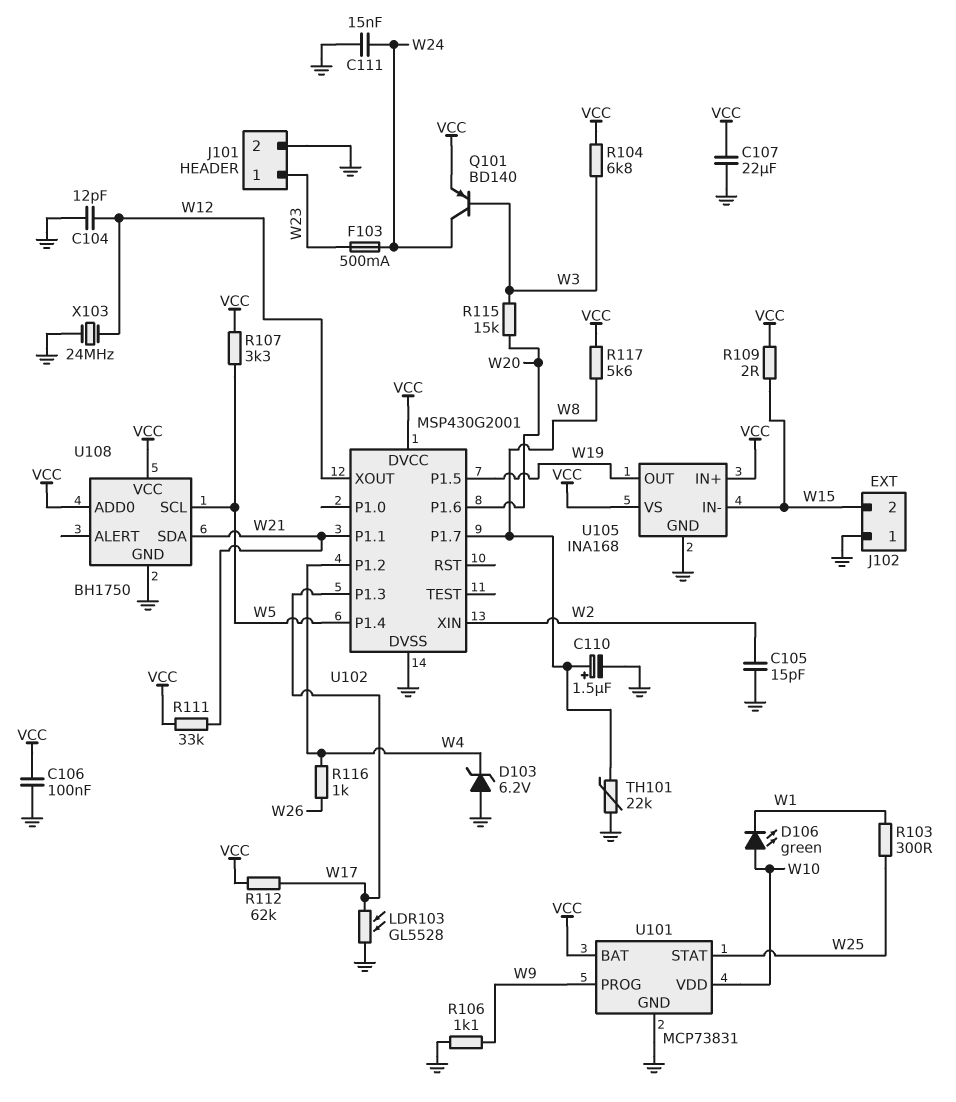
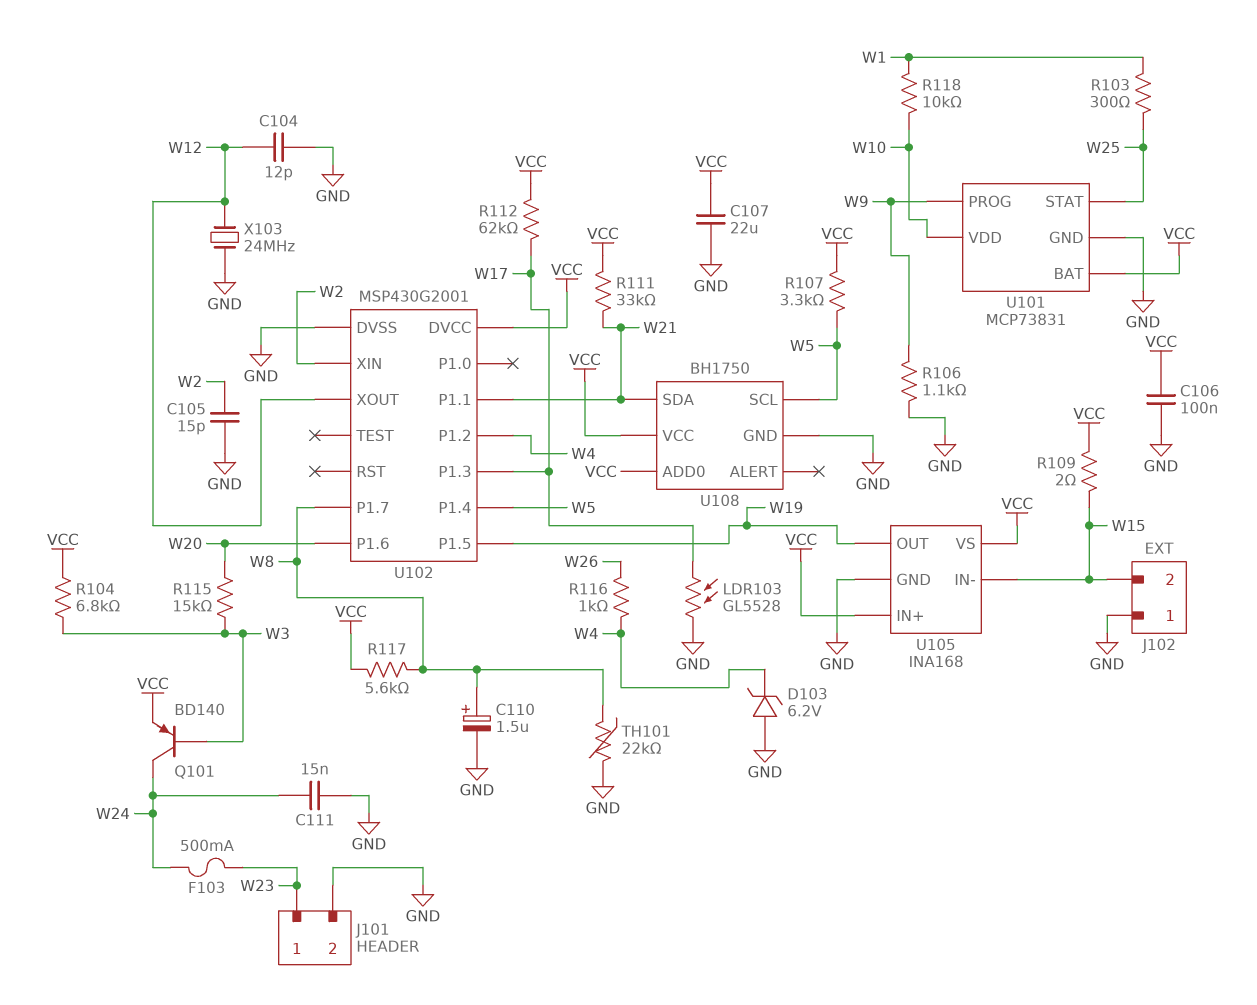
D106: LED green (A W10, K W1) -> none
R118: none -> 10k (W1, W10)

